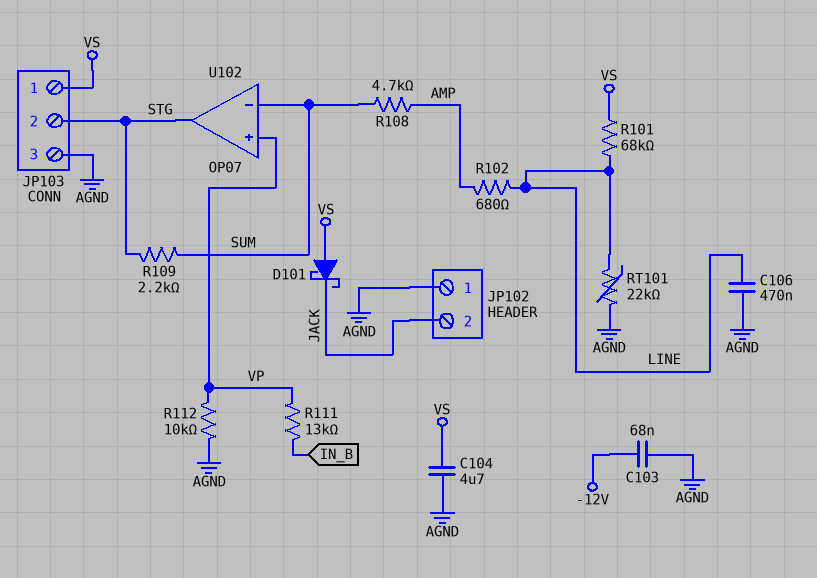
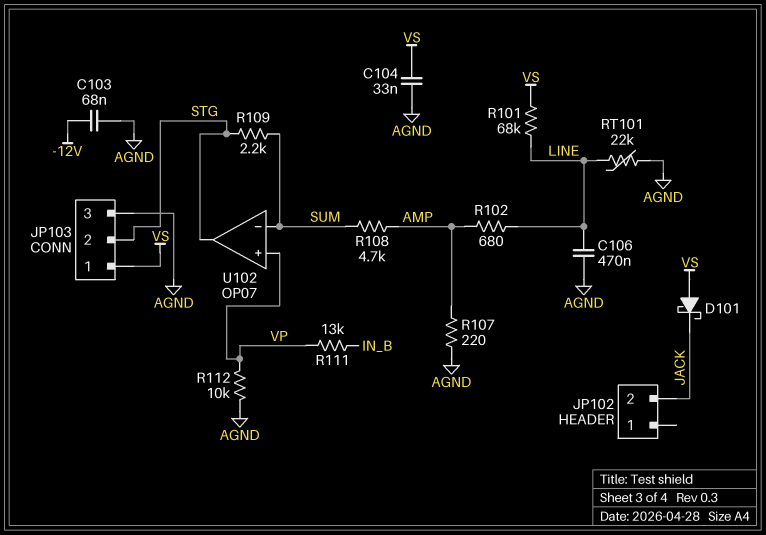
C104: 4.7uF (AGND, VS) -> 33nF (AGND, VS)
JP102 pin 1: AGND -> none
R107: none -> 220 (AGND, AMP)

